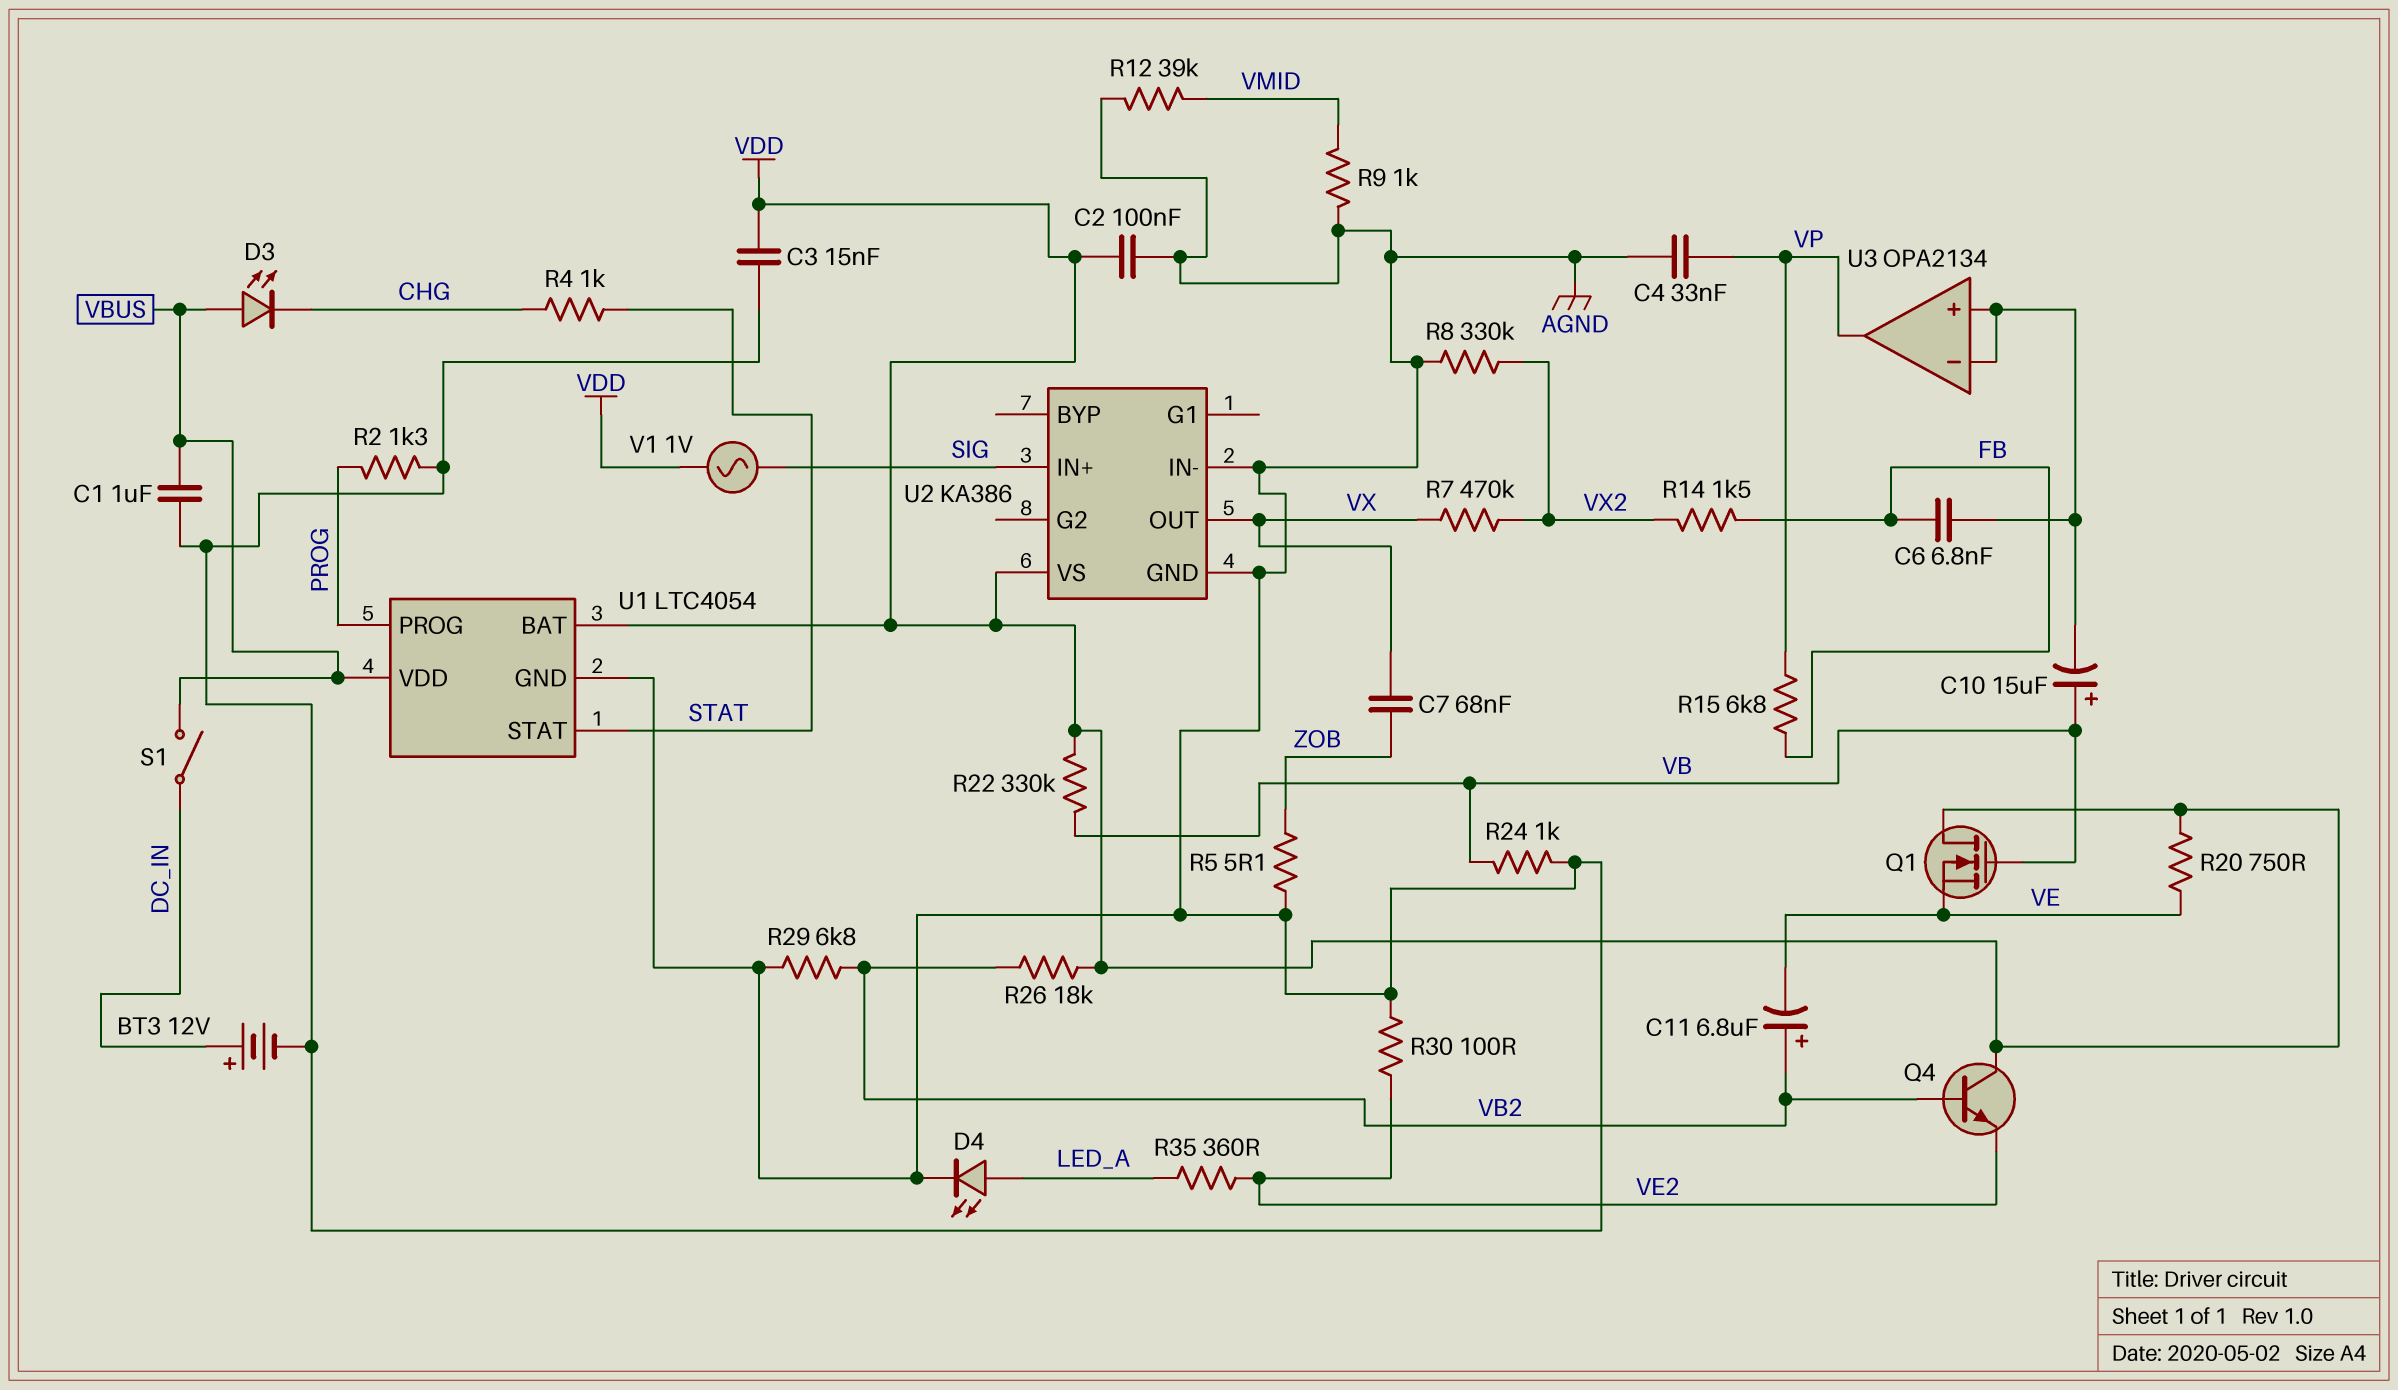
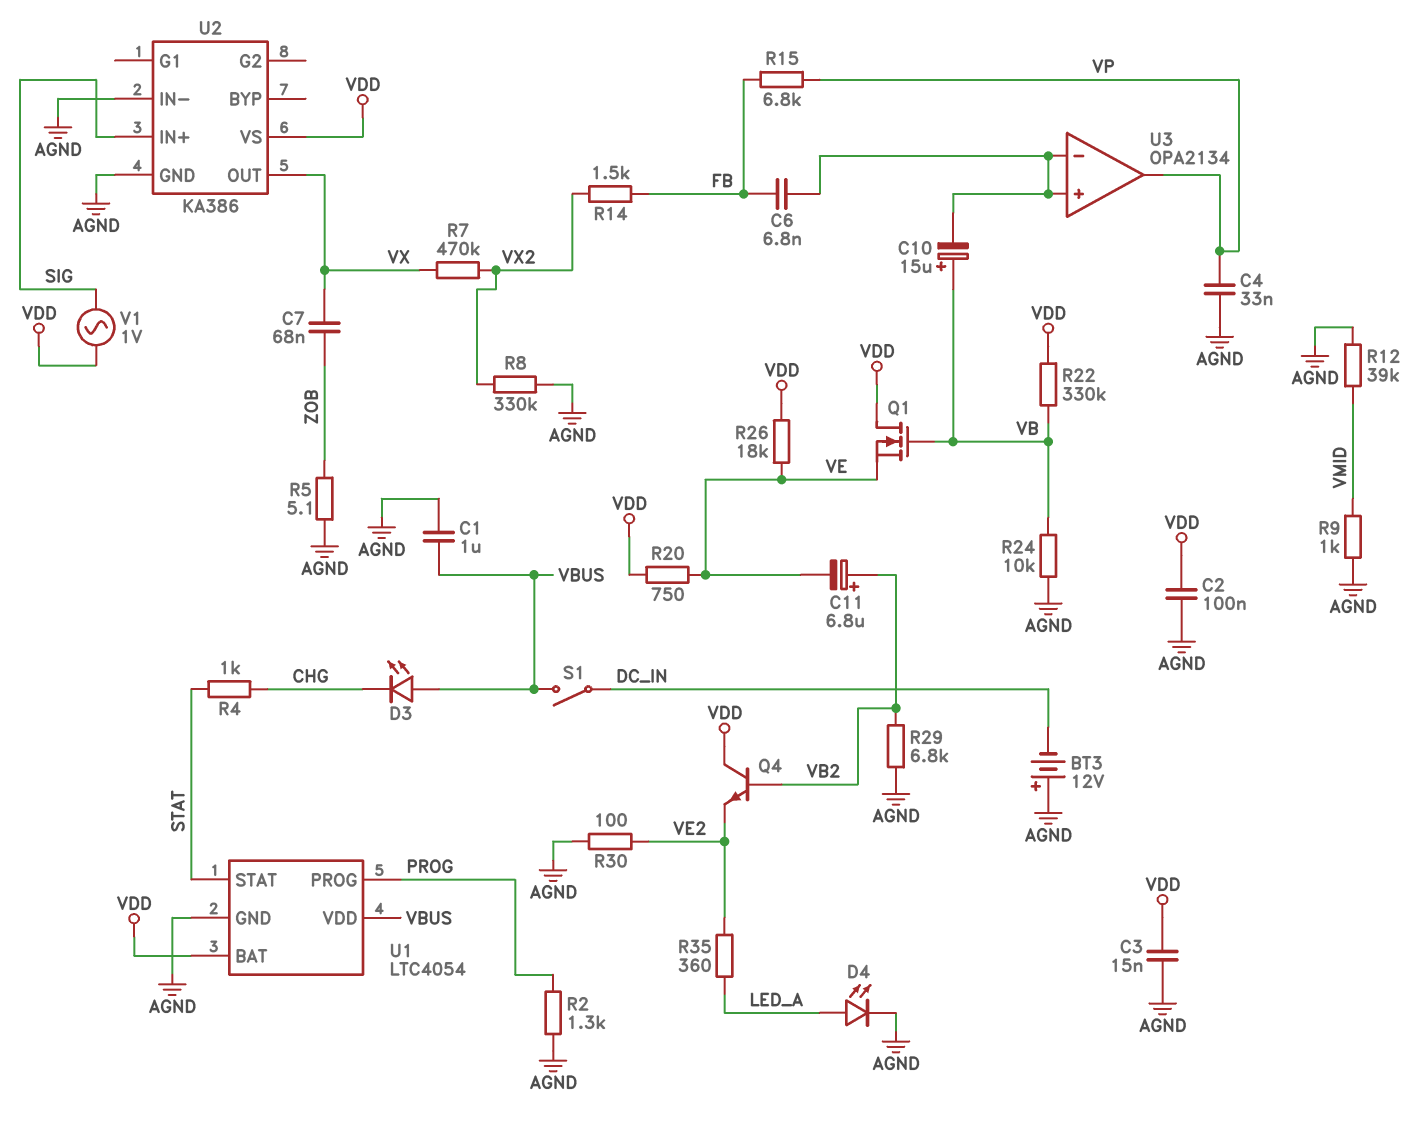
BT3: 12V (plus DC_IN, minus AGND) -> 12V (plus AGND, minus DC_IN)
R24: 1k (AGND, VB) -> 10k (AGND, VB)
R26: 18k (VB2, VDD) -> 18k (VDD, VE)

